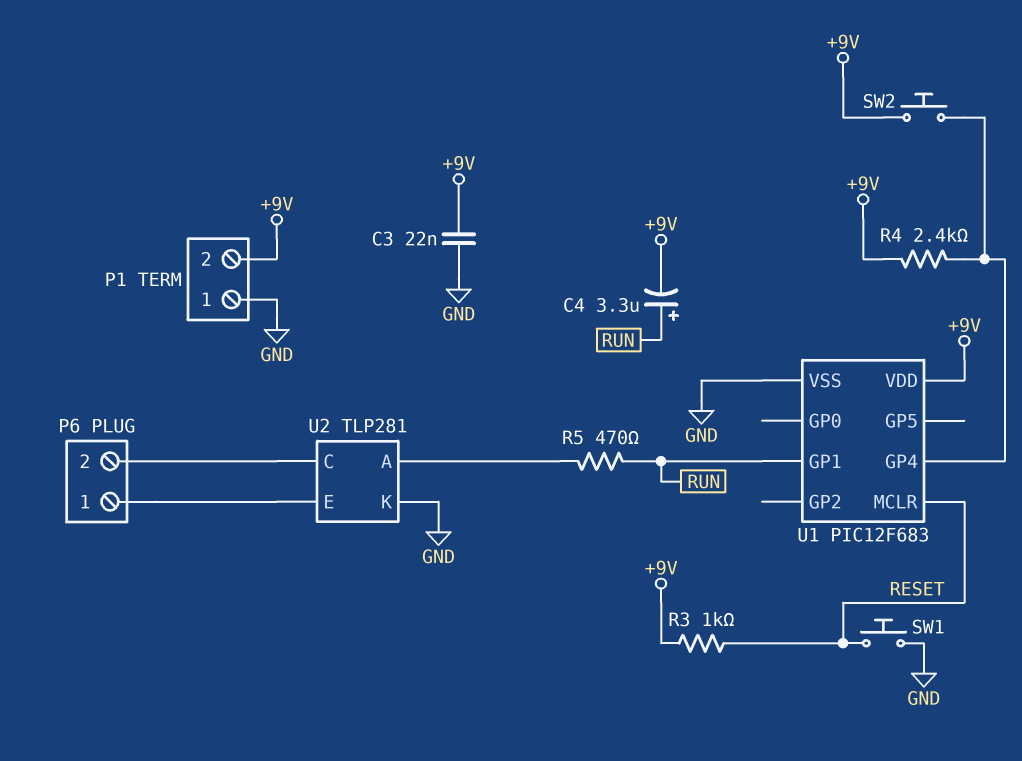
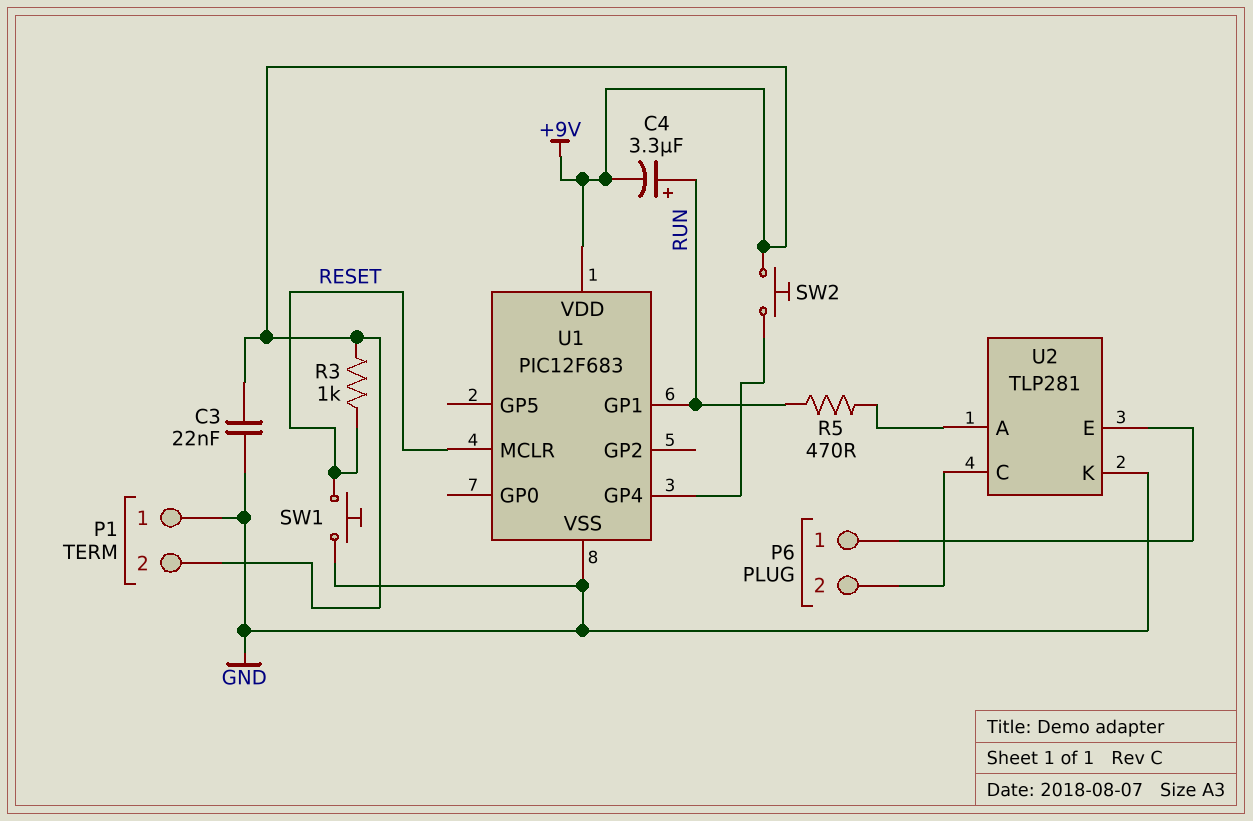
R4: 2.4k (+9V, U1/GP4) -> none

